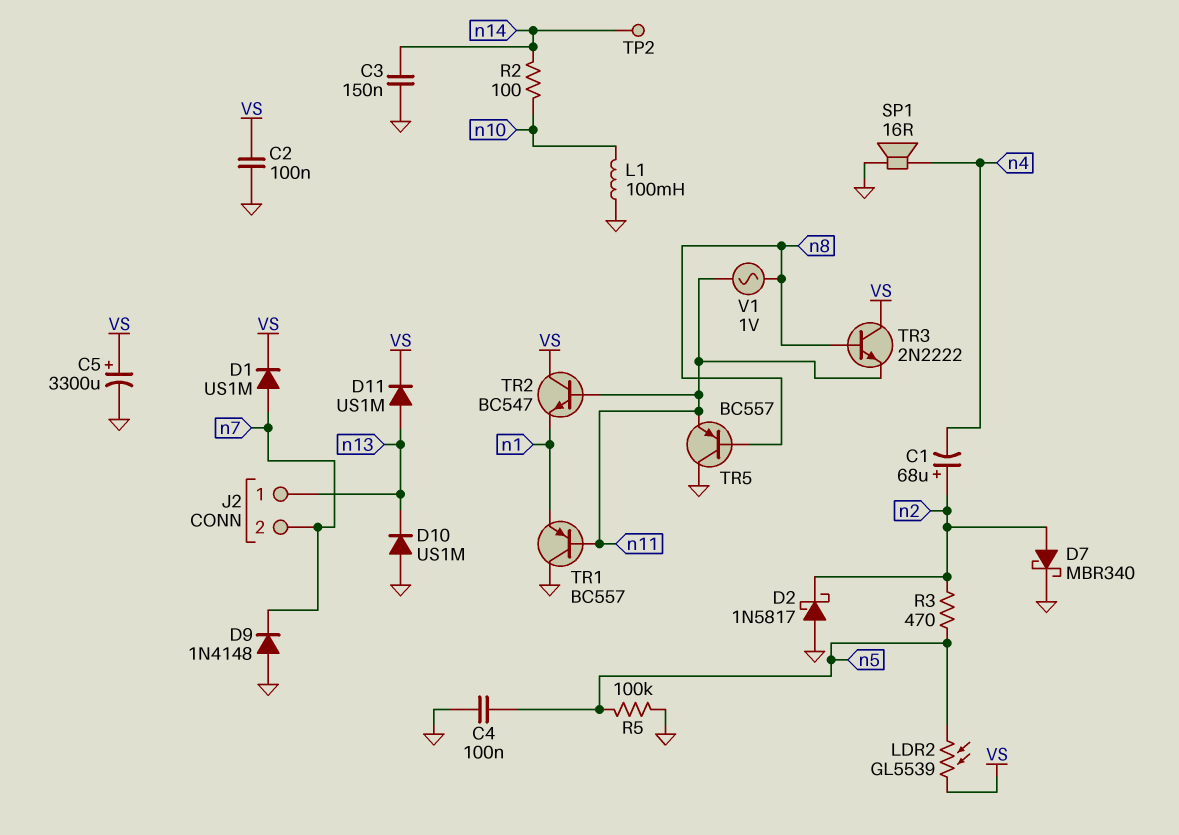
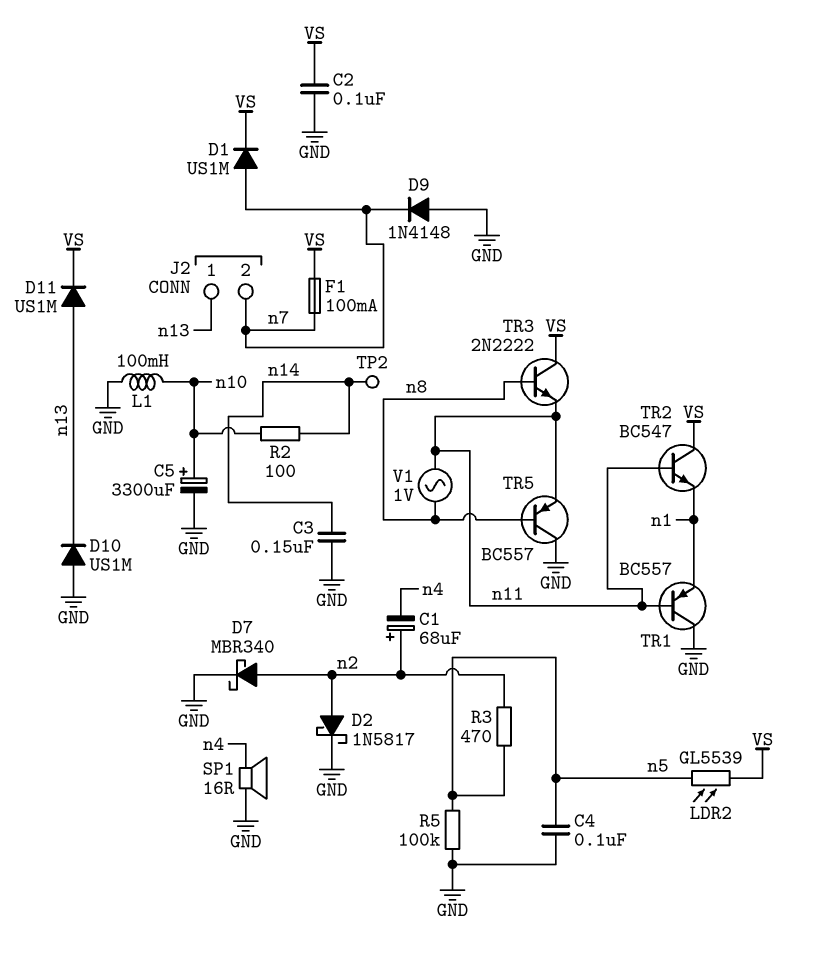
C5: 3300uF (plus VS, minus GND) -> 3300uF (plus n10, minus GND)
D2: schottky 1N5817 (A GND, K n2) -> schottky 1N5817 (A n2, K GND)
F1: none -> 100mA (VS, n7)

